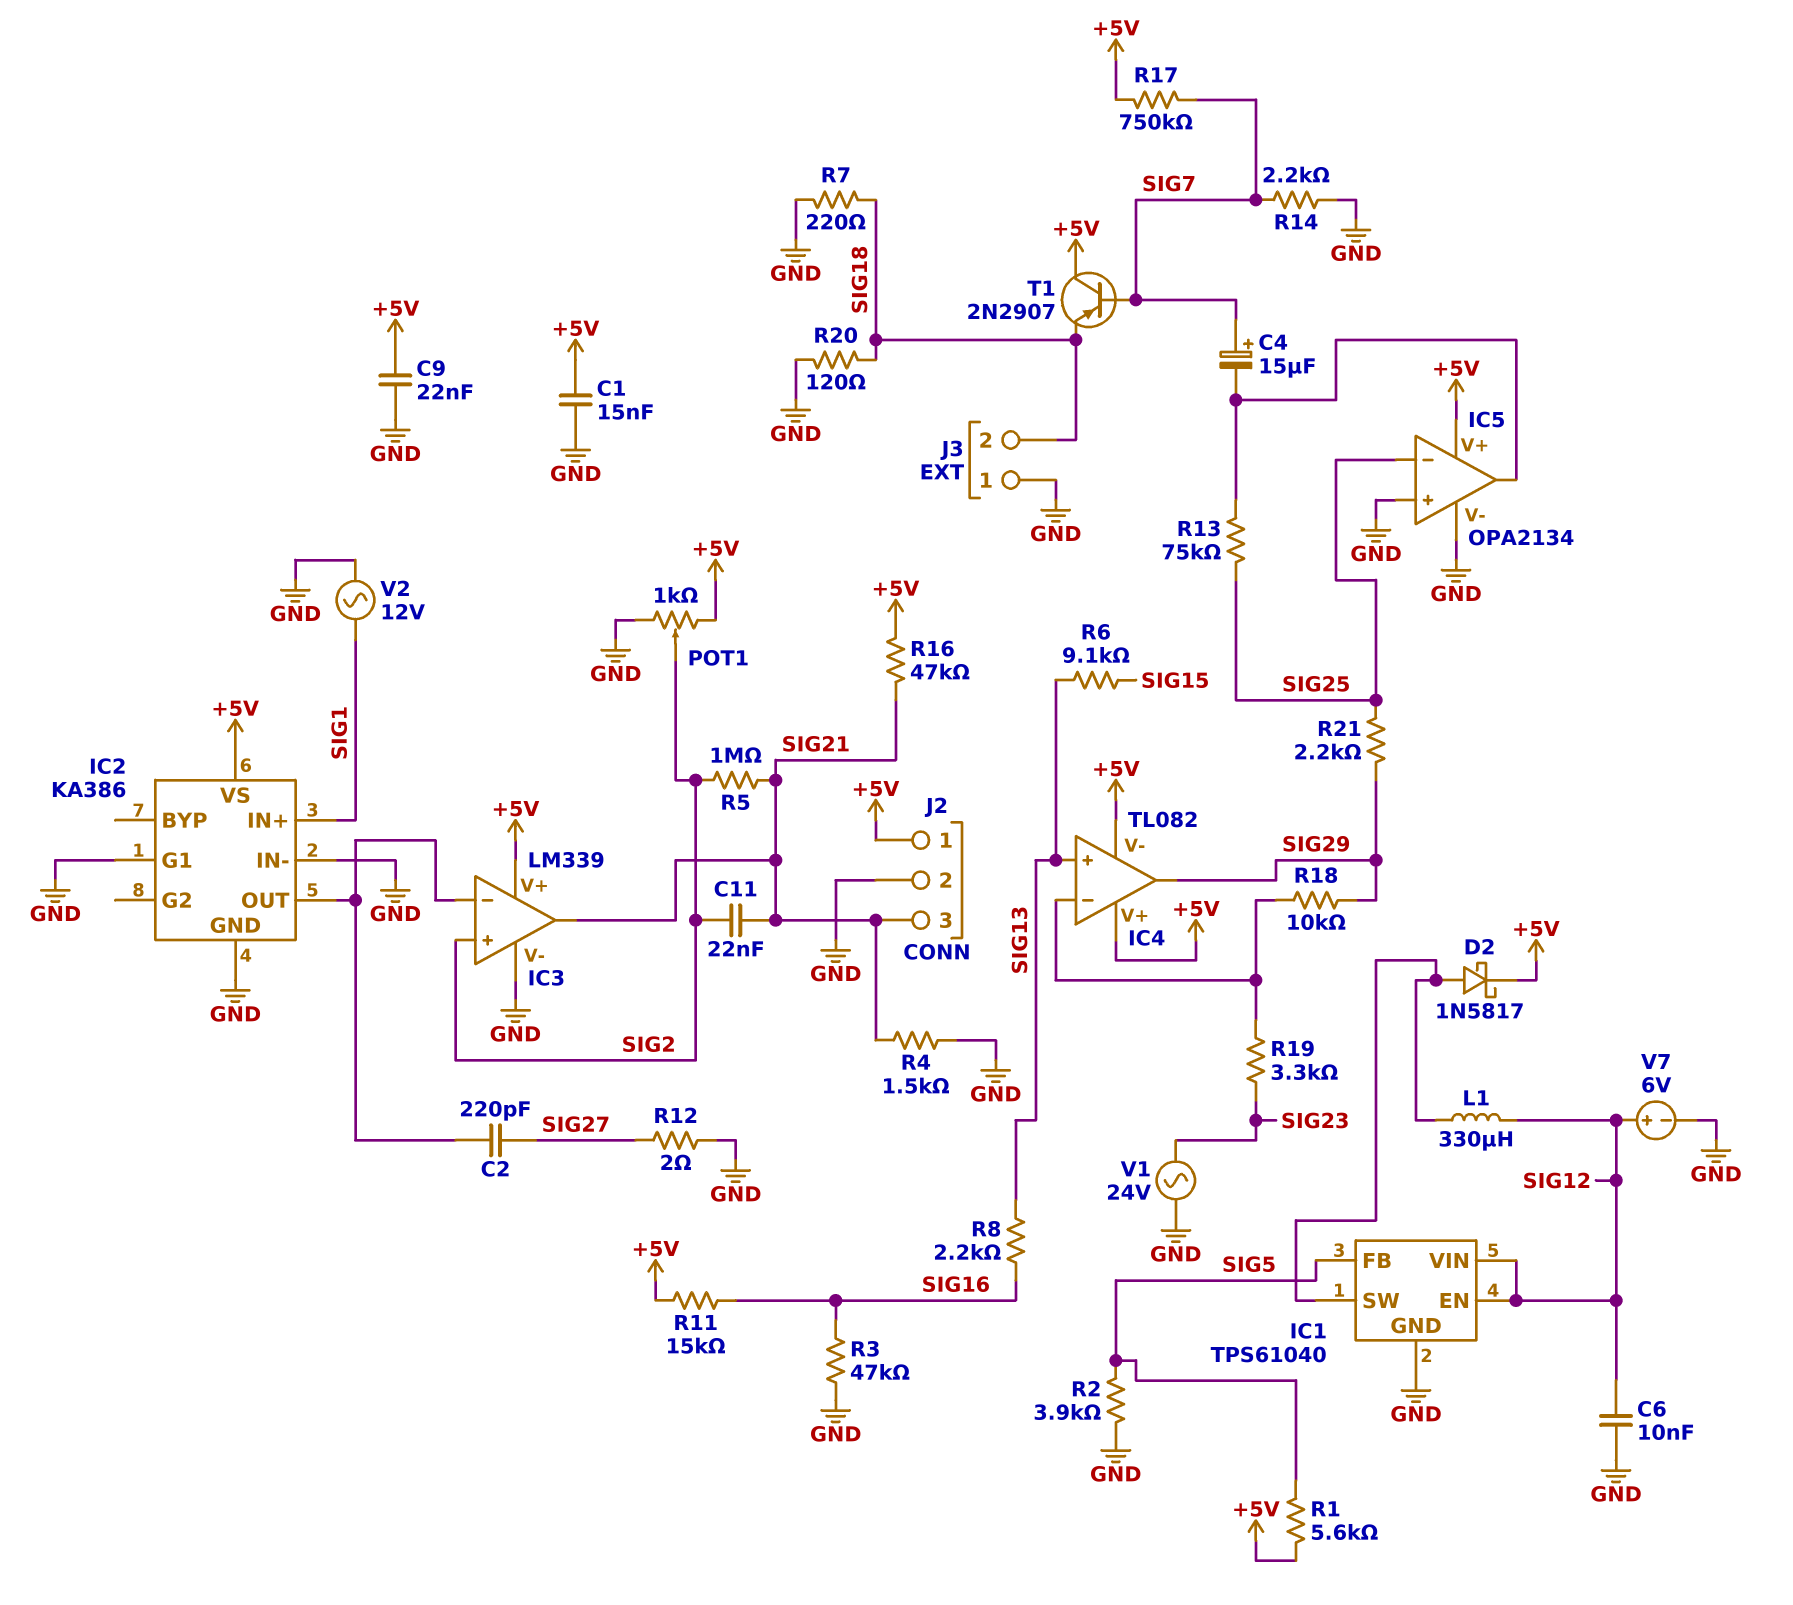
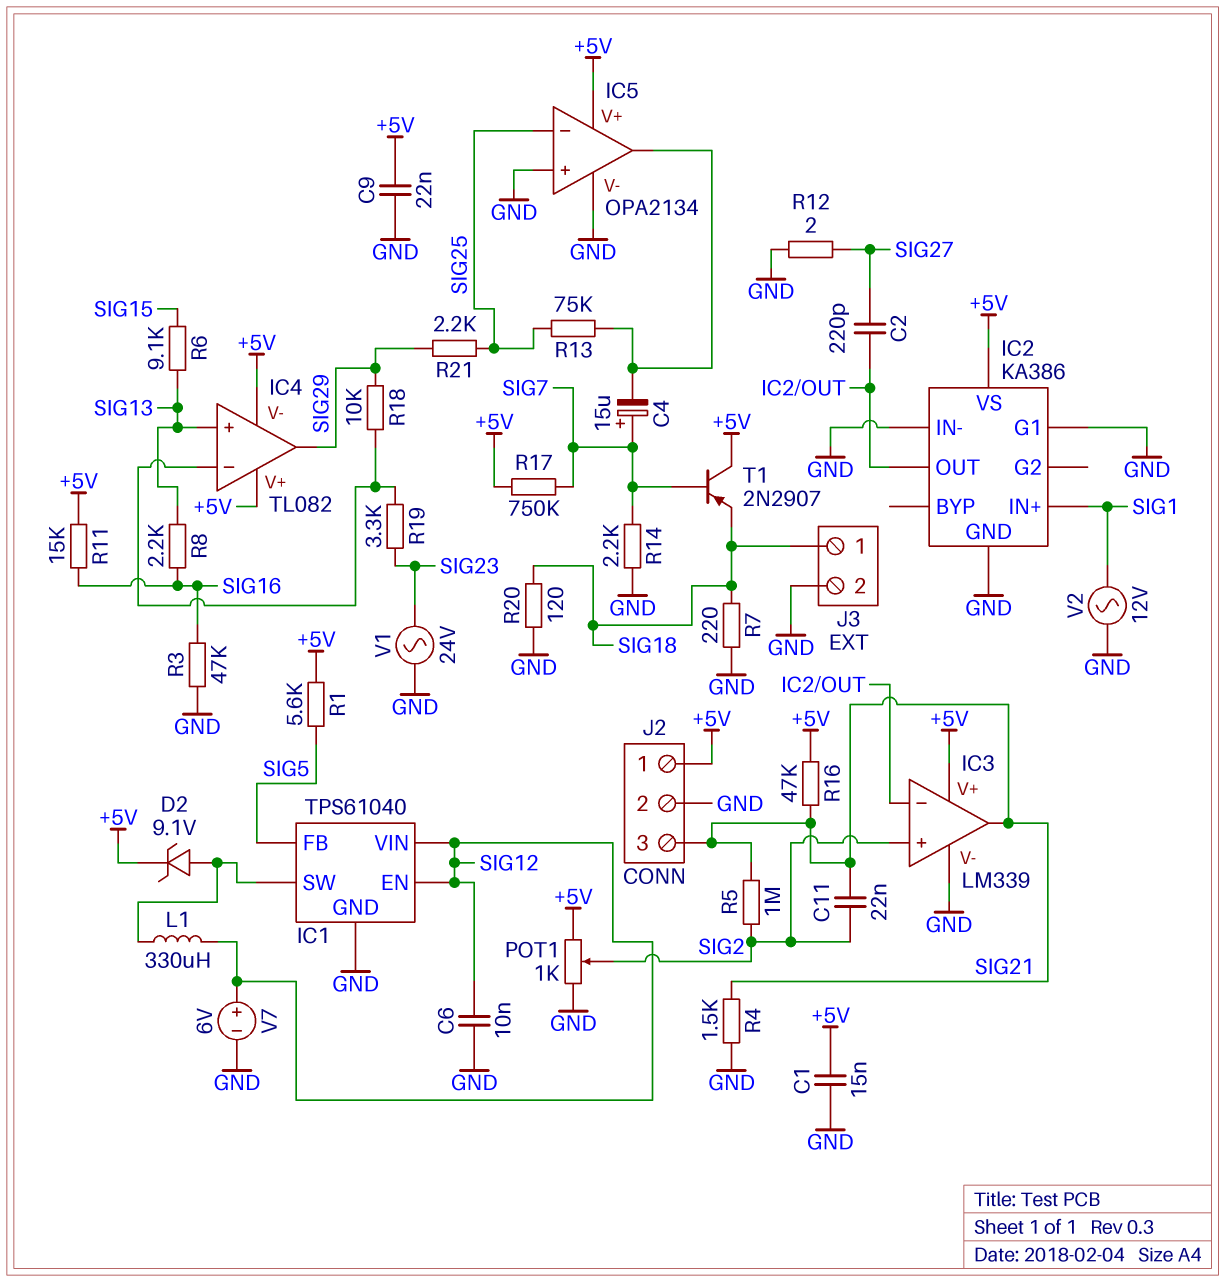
D2: schottky 1N5817 (A IC1/SW, K +5V) -> zener 9.1V (A IC1/SW, K +5V)
J3 pin 1: GND -> SIG18
J3 pin 2: SIG18 -> GND
R2: 3.9k (GND, SIG5) -> none

